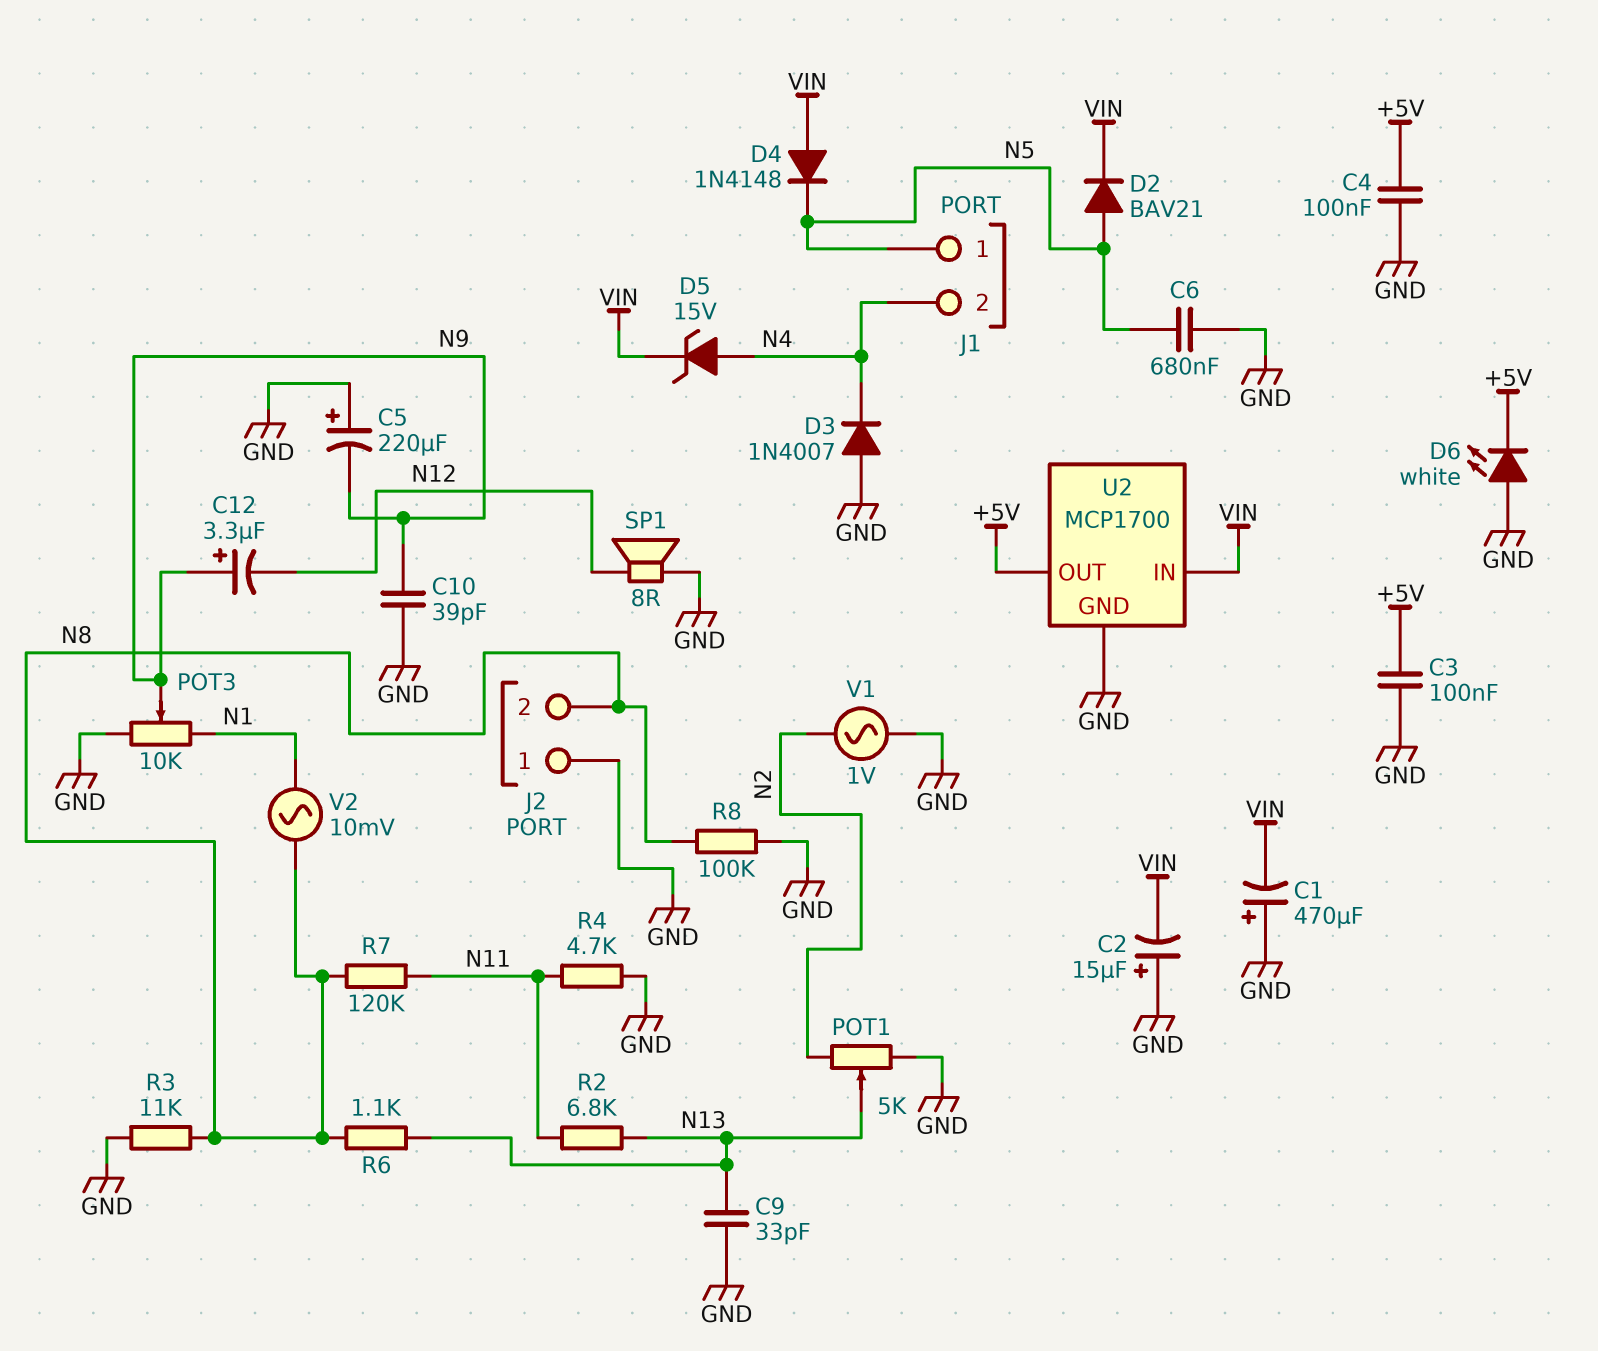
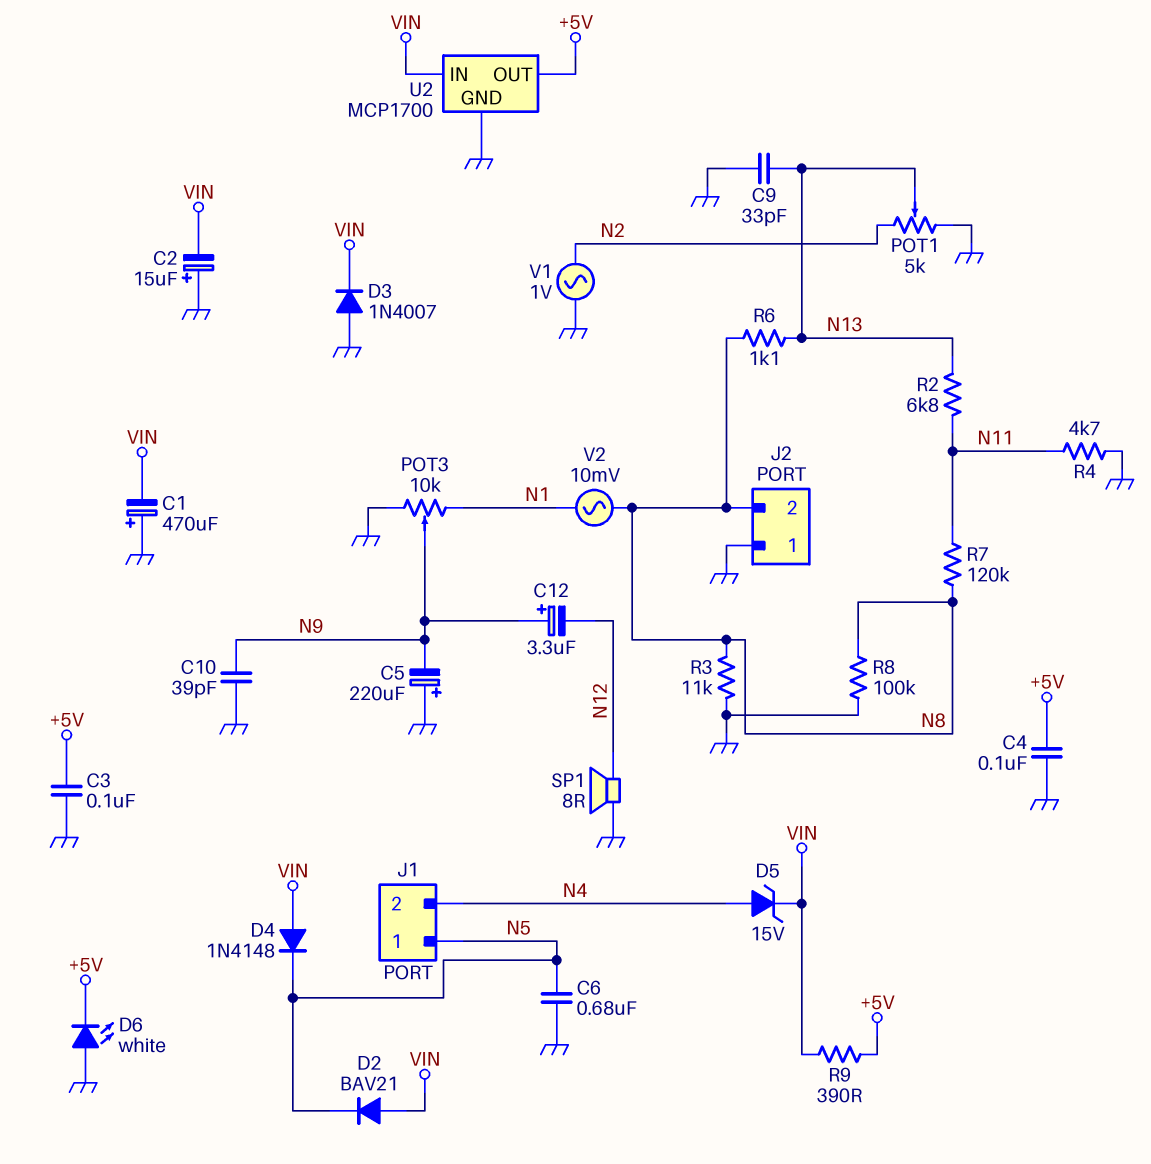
D2: diode BAV21 (A N5, K VIN) -> diode BAV21 (A VIN, K N5)
D3: diode 1N4007 (A GND, K N4) -> diode 1N4007 (A GND, K VIN)
R9: none -> 390 (+5V, VIN)

